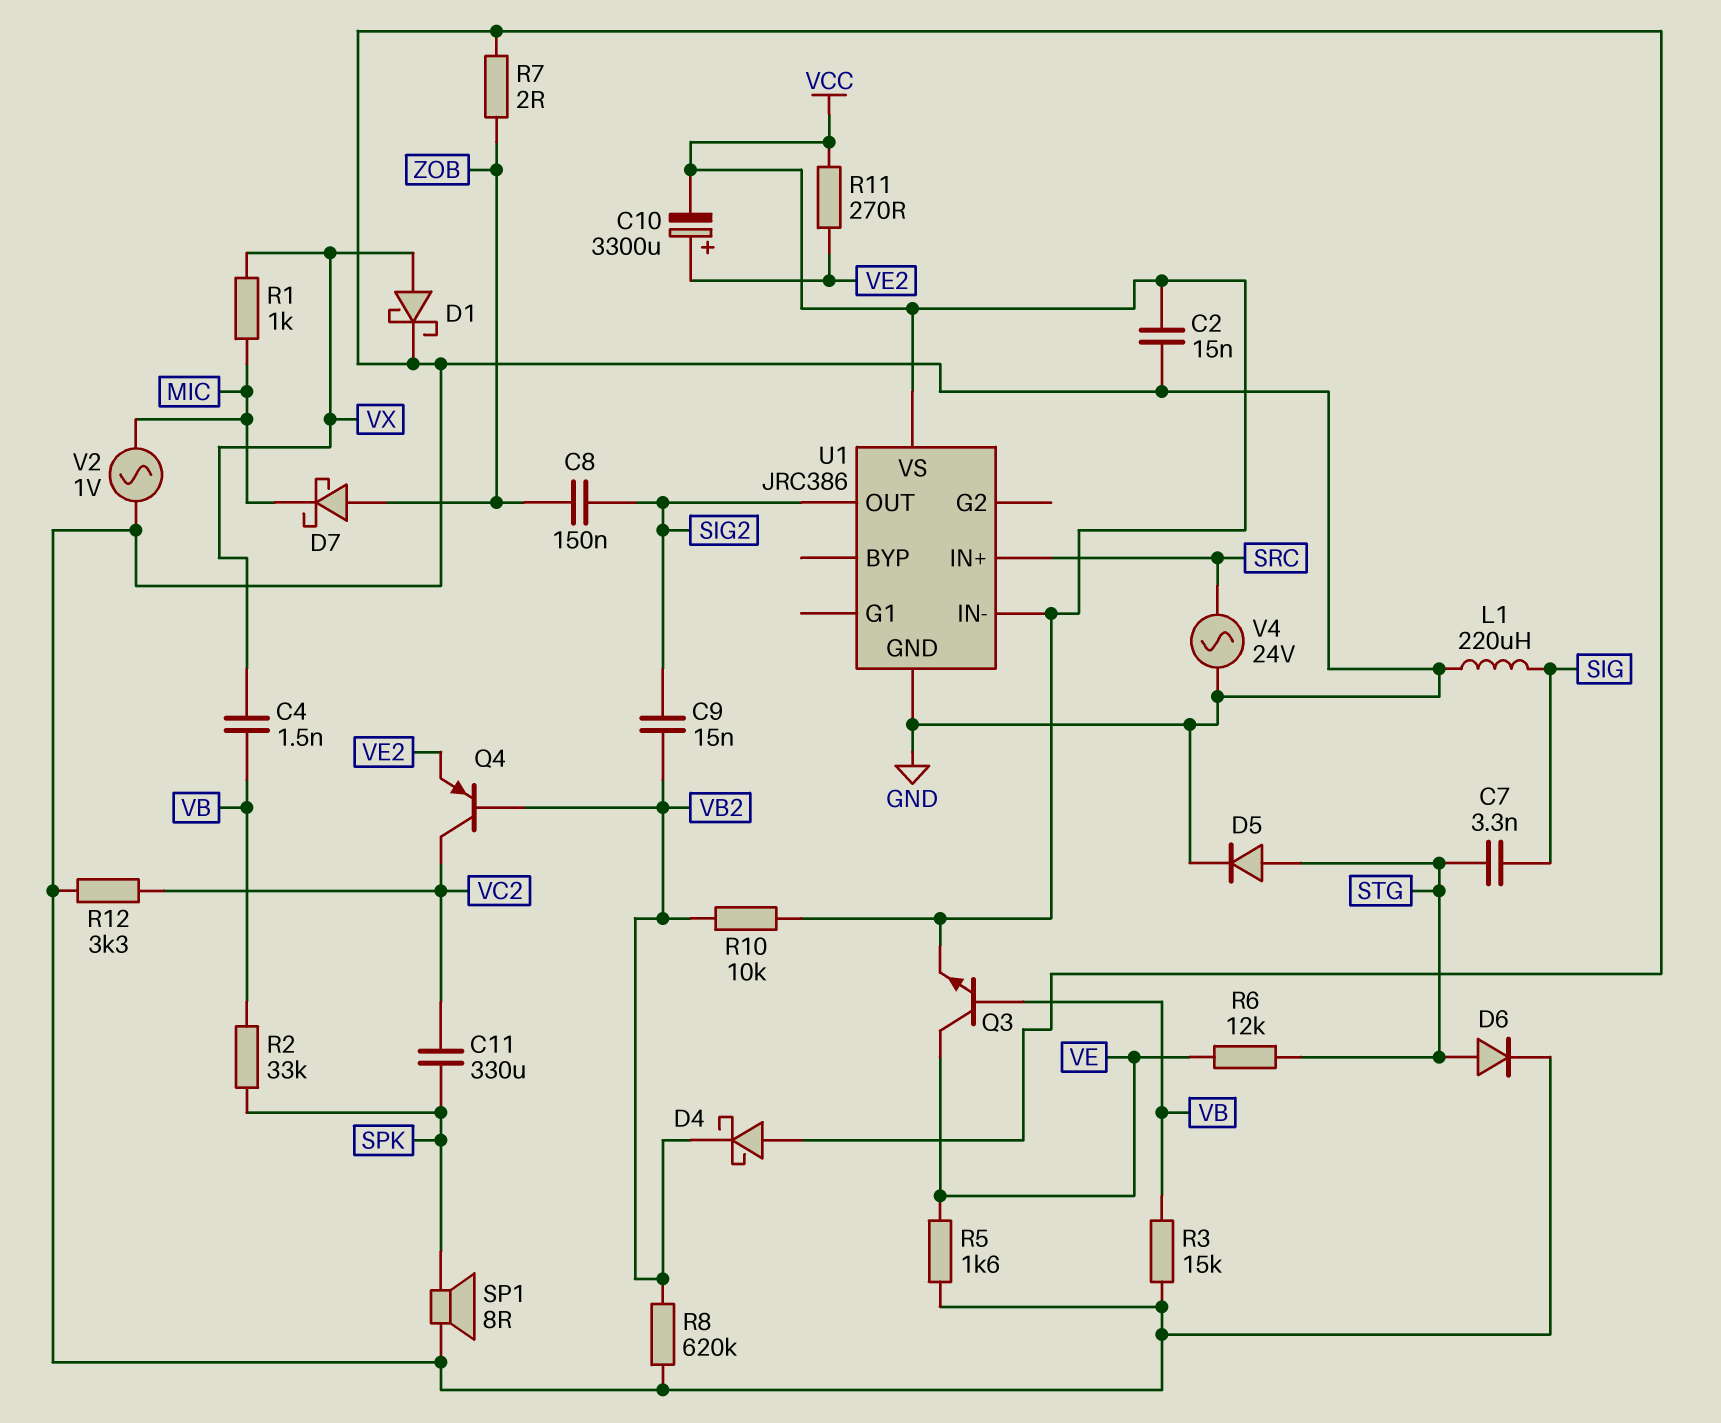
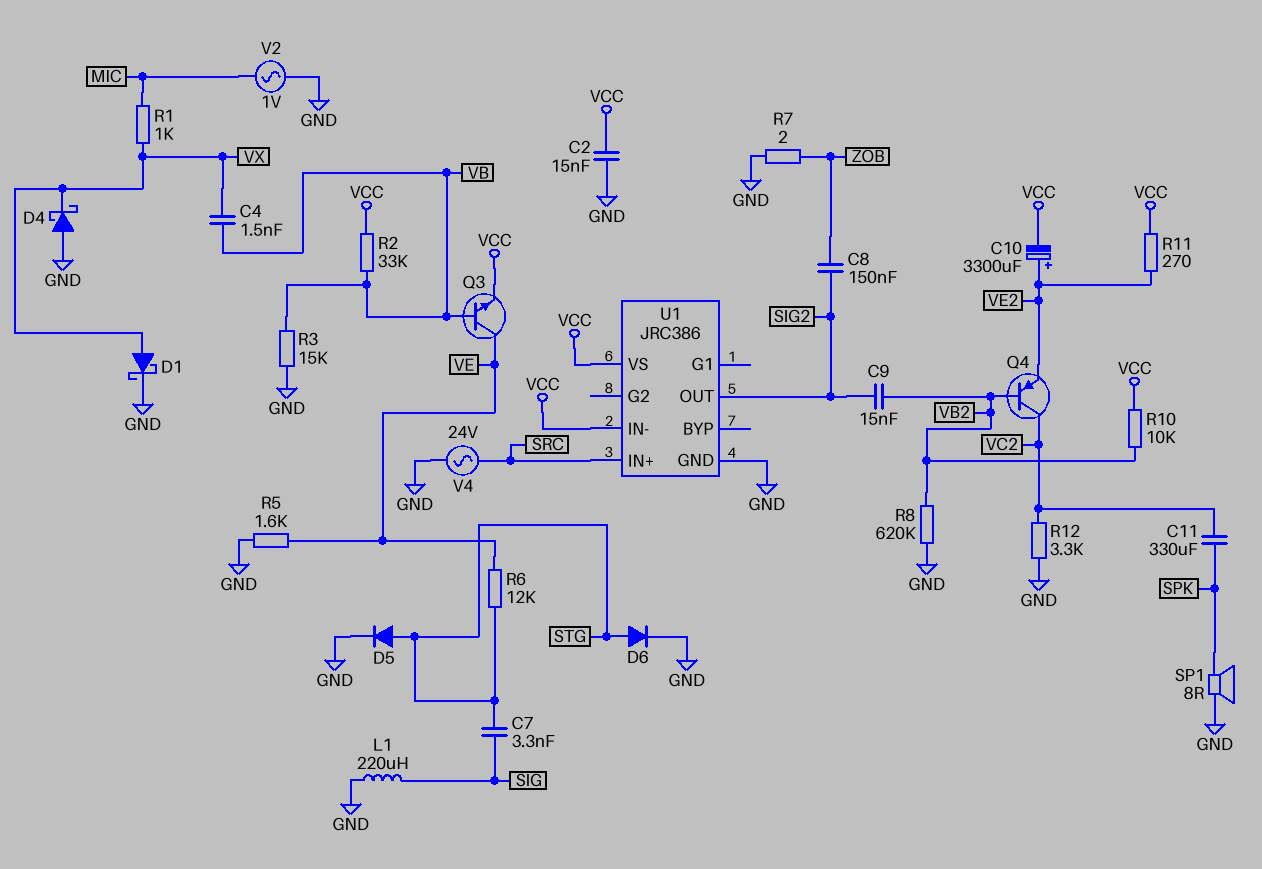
D4: schottky (A GND, K VB2) -> schottky (A GND, K VX)
D7: schottky (A ZOB, K MIC) -> none
R2: 33k (SPK, VB) -> 33k (VB, VCC)

